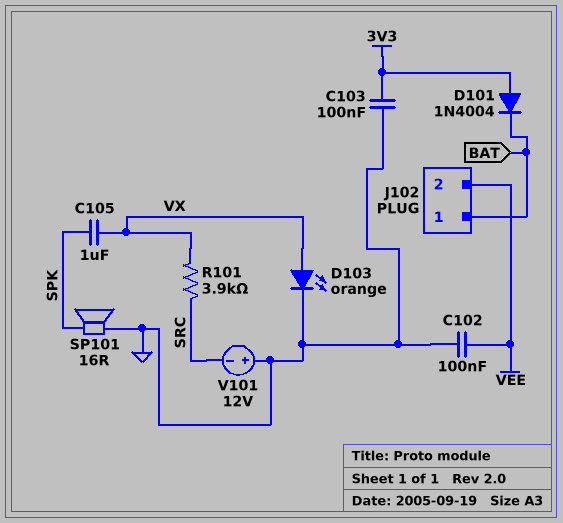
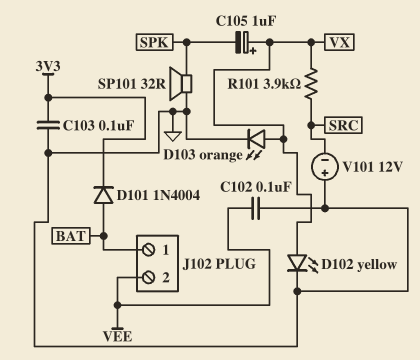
C105: 1uF (SPK, VX) -> 1uF (plus VX, minus SPK)
D101: diode 1N4004 (A 3V3, K BAT) -> diode 1N4004 (A BAT, K 3V3)
D102: none -> LED yellow (A VX, K GND)
SP101: speaker 16R (GND, SPK) -> speaker 32R (GND, SPK)

